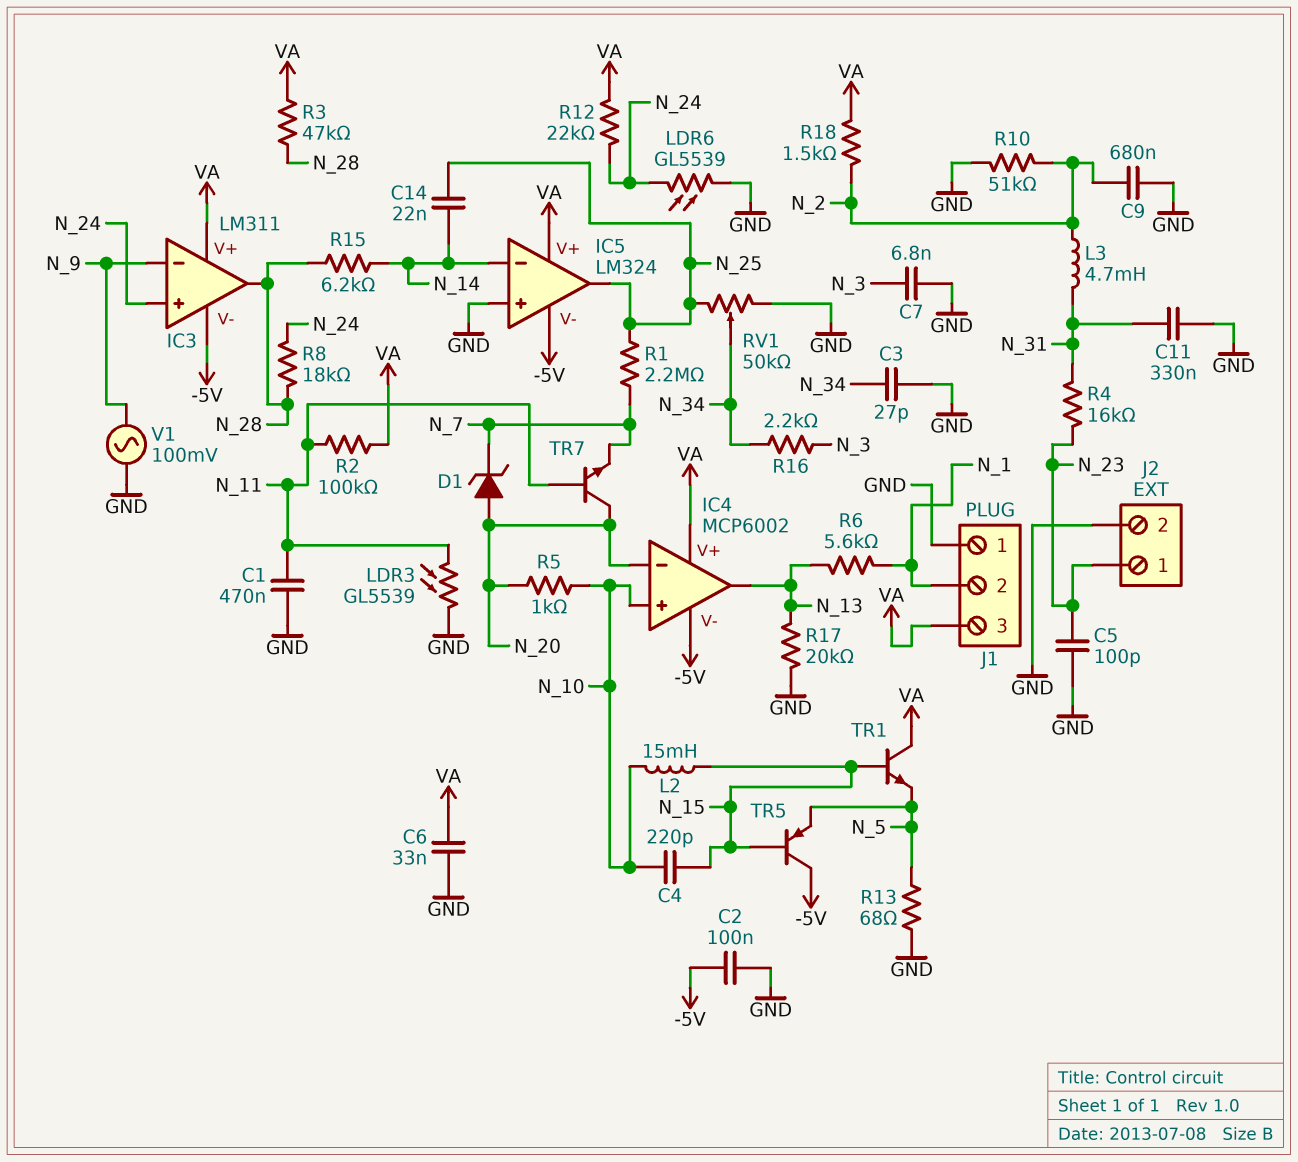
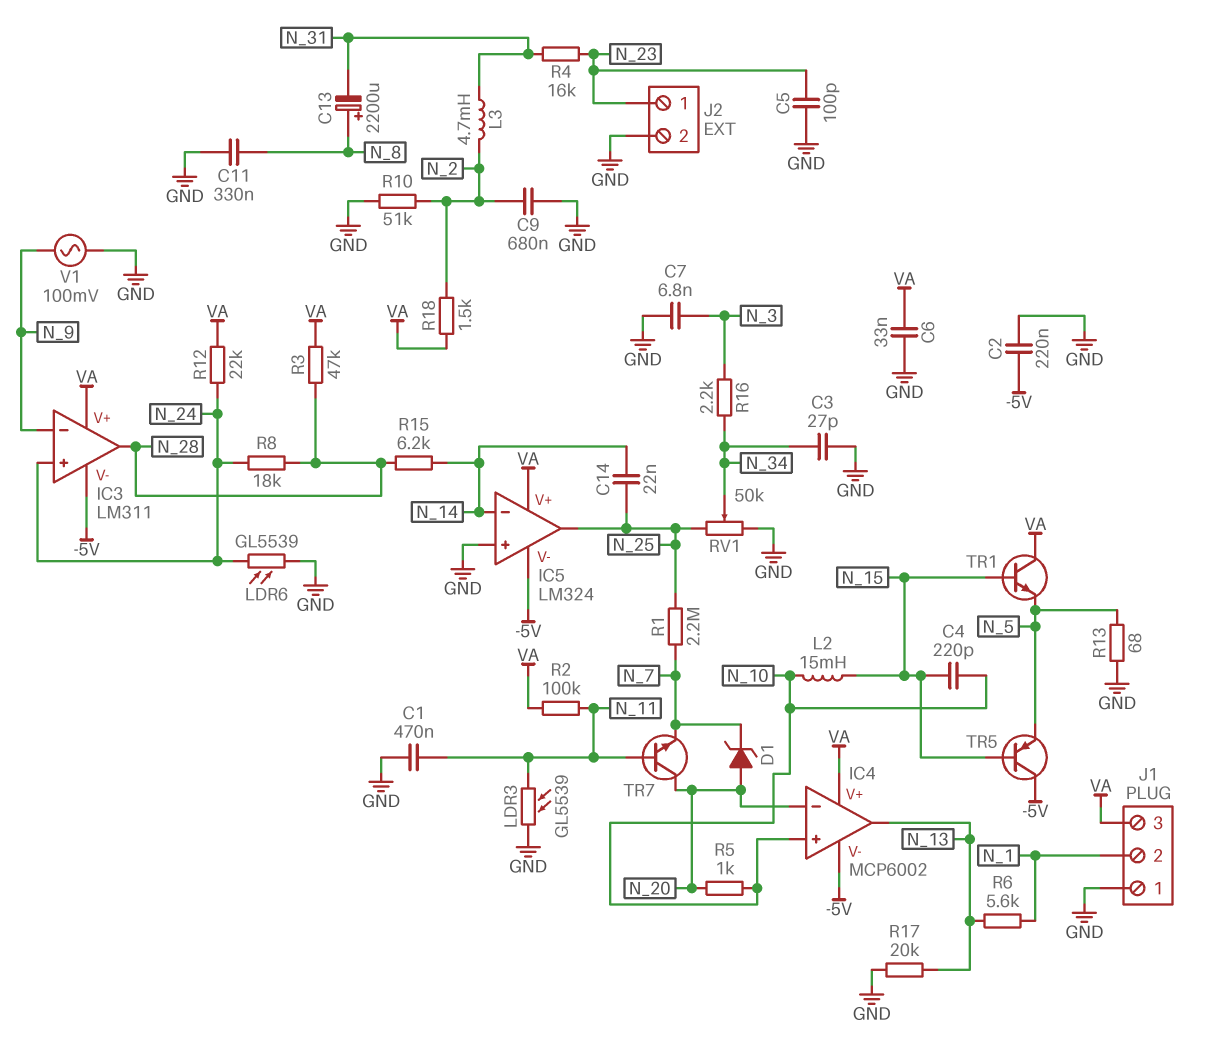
C2: 100nF (-5V, GND) -> 220nF (-5V, GND)
C11: 330nF (GND, N_31) -> 330nF (GND, N_8)
C13: none -> 2200uF (plus N_8, minus N_31)

